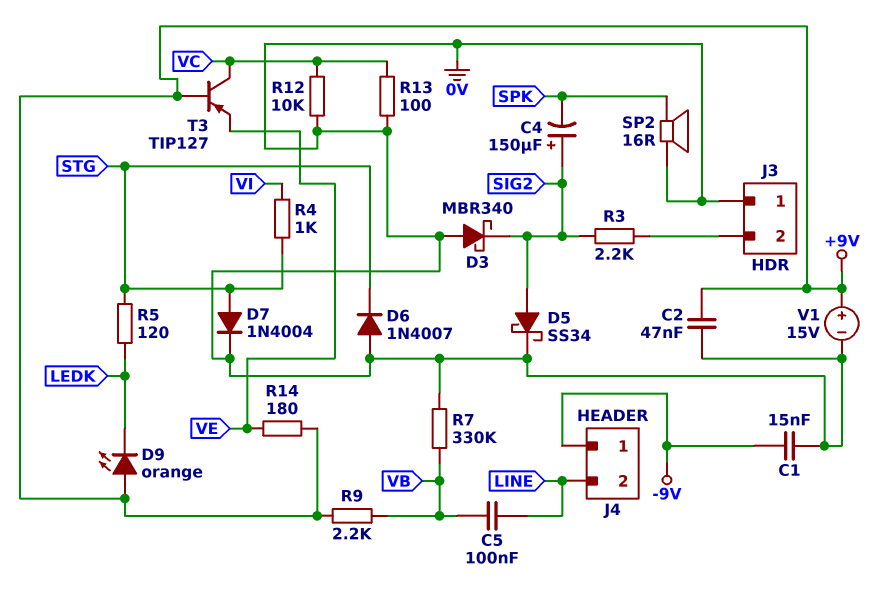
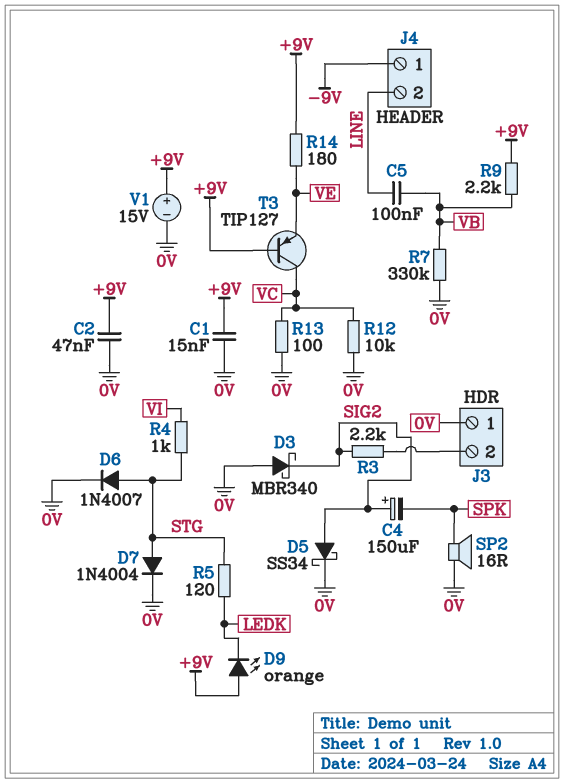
C1: 15nF (-9V, 0V) -> 15nF (+9V, 0V)
D6: diode 1N4007 (A 0V, K STG) -> diode 1N4007 (A STG, K 0V)

